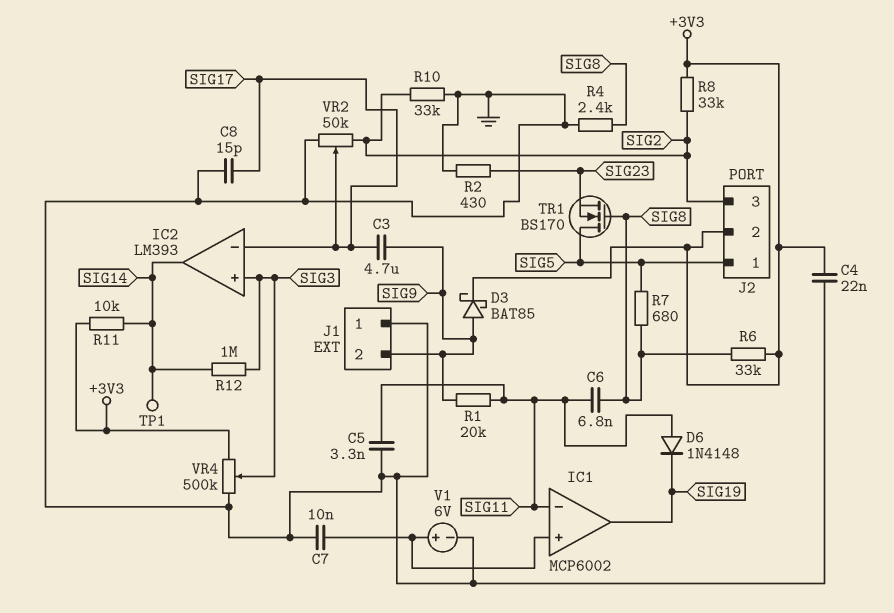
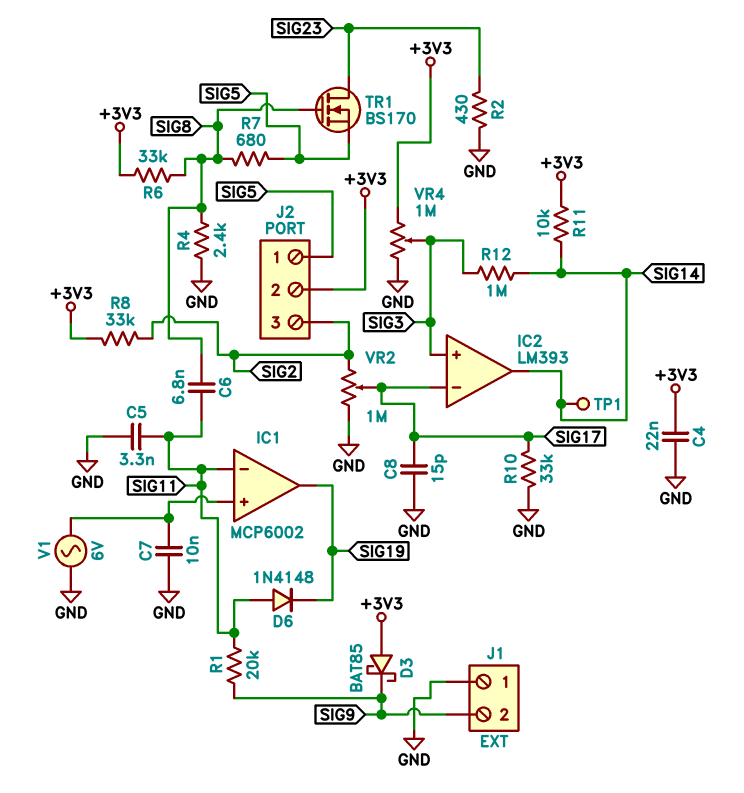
C3: 4.7uF (SIG9, SIG17) -> none
D3: schottky BAT85 (A SIG9, K +3V3) -> schottky BAT85 (A +3V3, K SIG9)
R10: 33k (GND, SIG2) -> 33k (GND, SIG17)
TR1: NMOS BS170 (G SIG8, D SIG5, S SIG23) -> NMOS BS170 (G SIG8, D SIG23, S SIG5)
V1: 6V (plus IC1/in+, minus GND) -> AC 6V (GND, IC1/in+)
VR2: 50k (GND, SIG2, wiper SIG17) -> 1M (GND, SIG2, wiper SIG17)
VR4: 500k (+3V3, GND, wiper SIG3) -> 1M (+3V3, GND, wiper SIG3)

